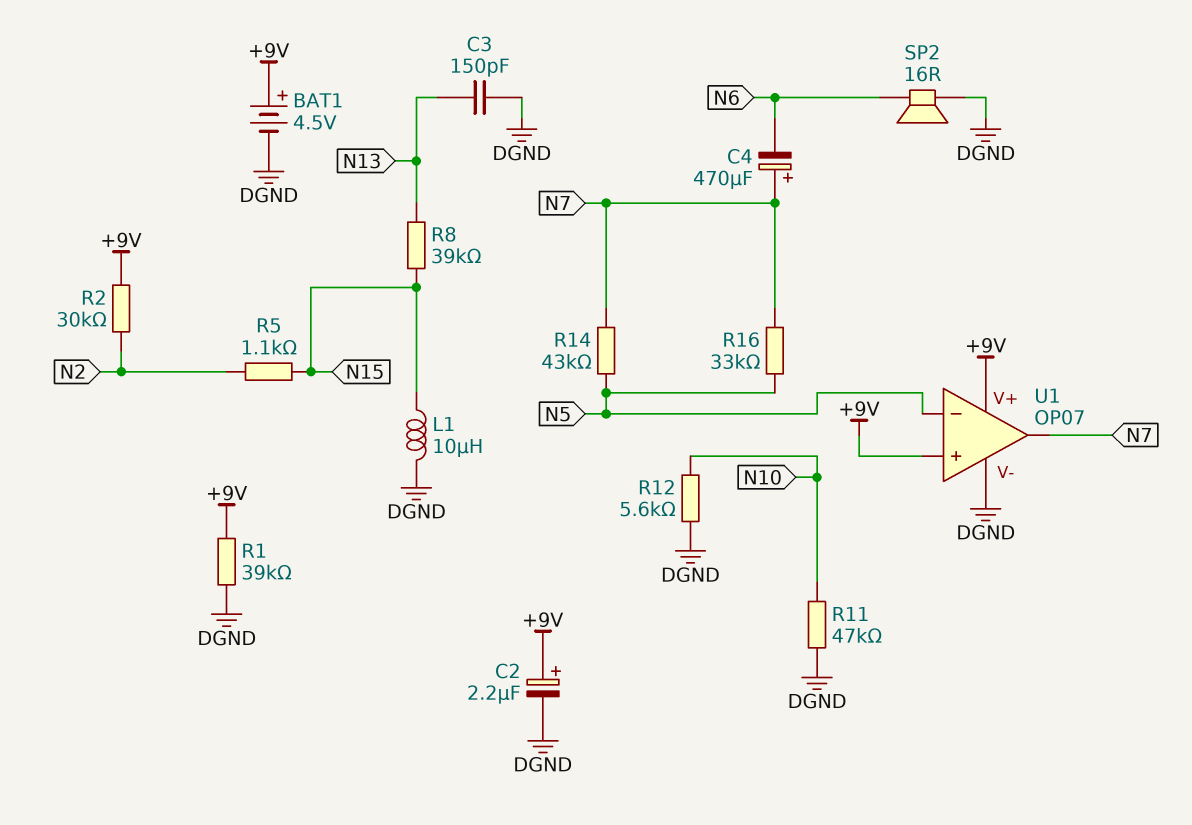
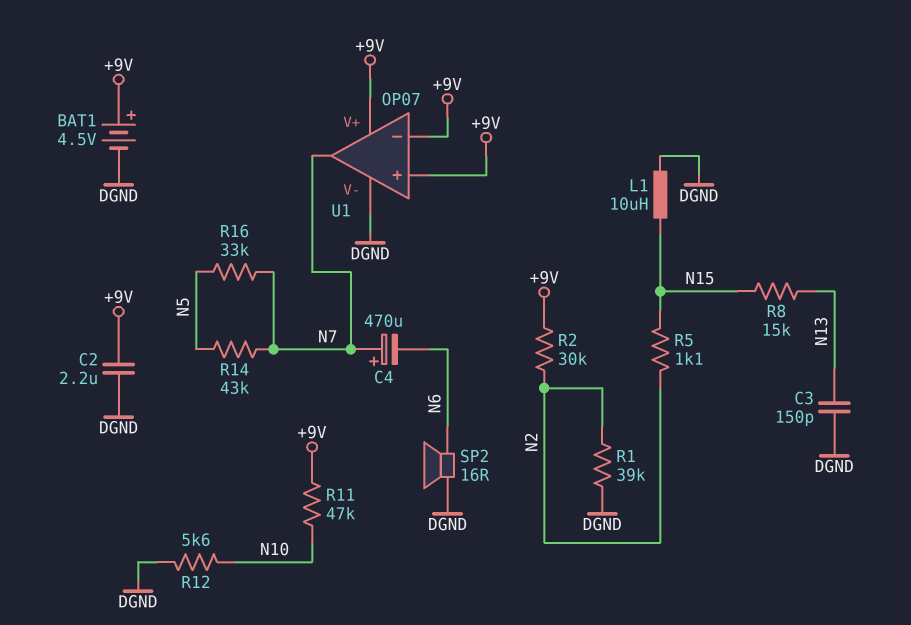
C2: 2.2uF (plus +9V, minus DGND) -> 2.2uF (+9V, DGND)
R1: 39k (+9V, DGND) -> 39k (DGND, N2)
R8: 39k (N13, N15) -> 15k (N13, N15)
R11: 47k (DGND, N10) -> 47k (+9V, N10)
U1 pin in-: N5 -> +9V

